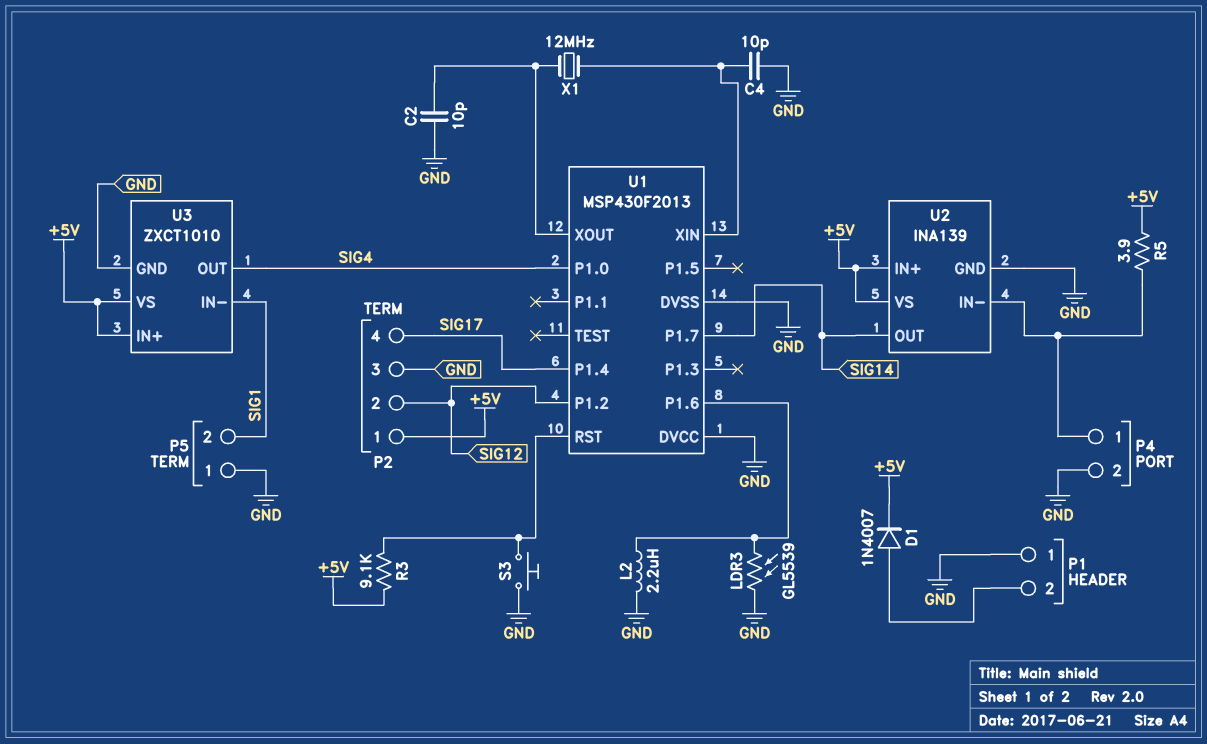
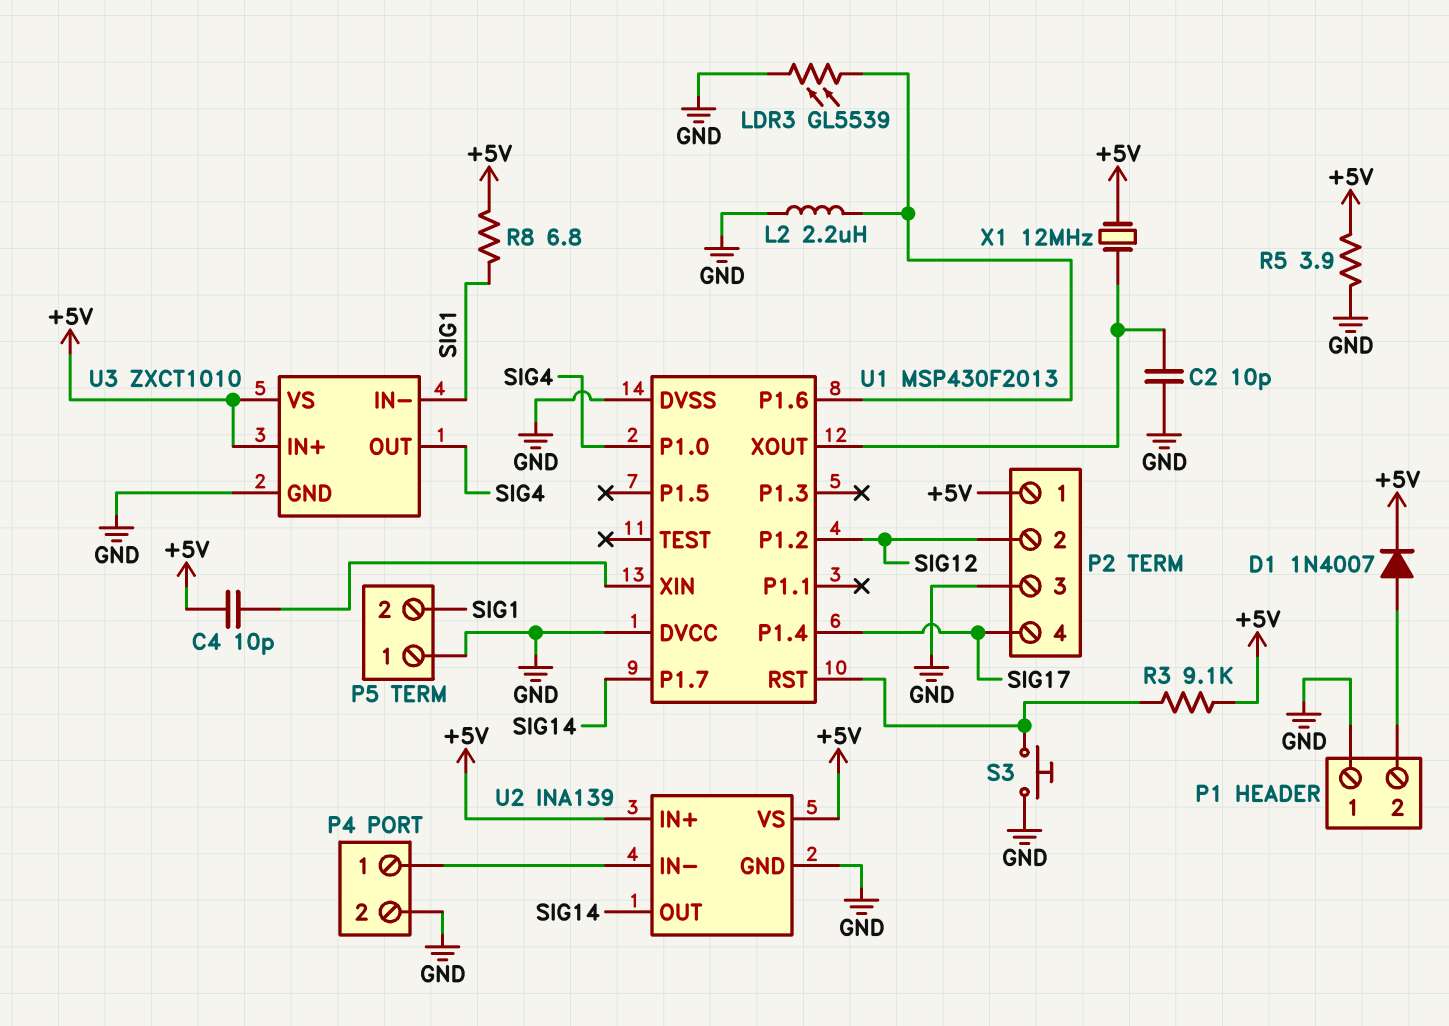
C4: 10pF (GND, U1/XIN) -> 10pF (+5V, U1/XIN)
R5: 3.9 (+5V, P4/1) -> 3.9 (+5V, GND)
R8: none -> 6.8 (+5V, SIG1)
X1: 12MHz (U1/XIN, U1/XOUT) -> 12MHz (+5V, U1/XOUT)

